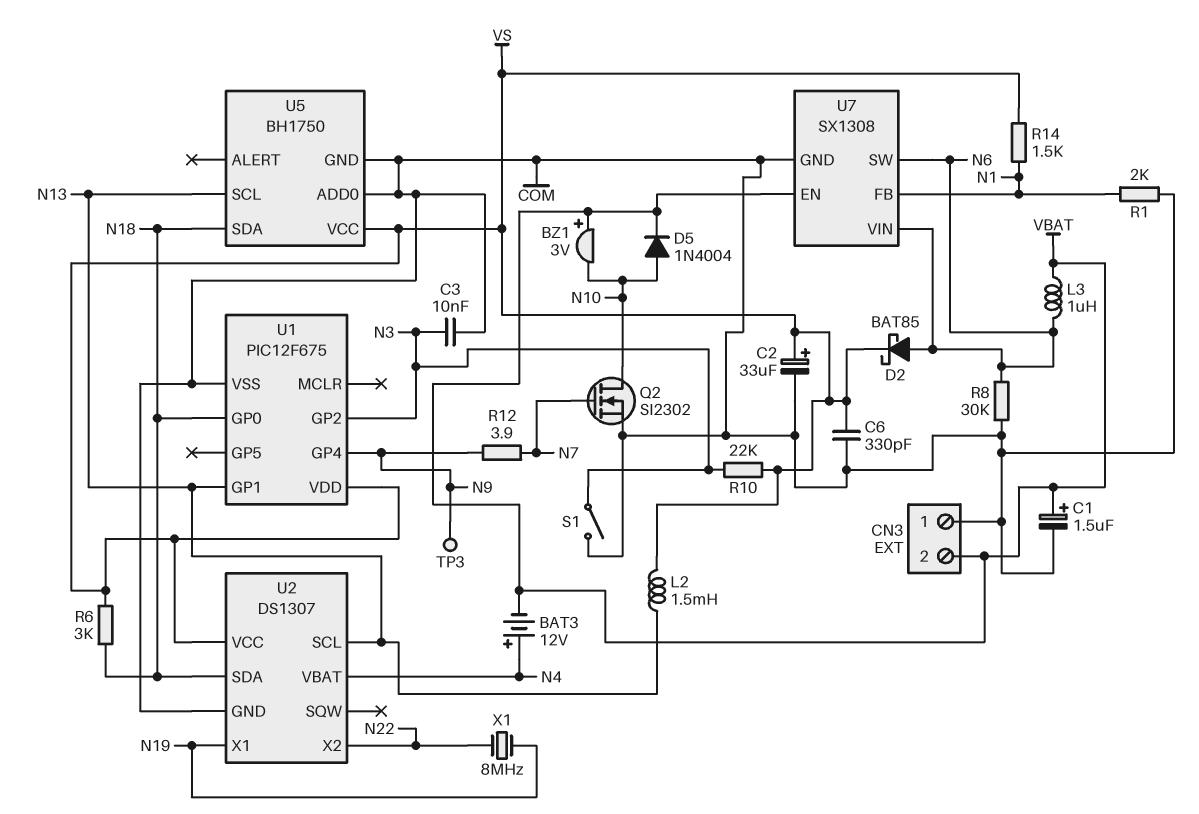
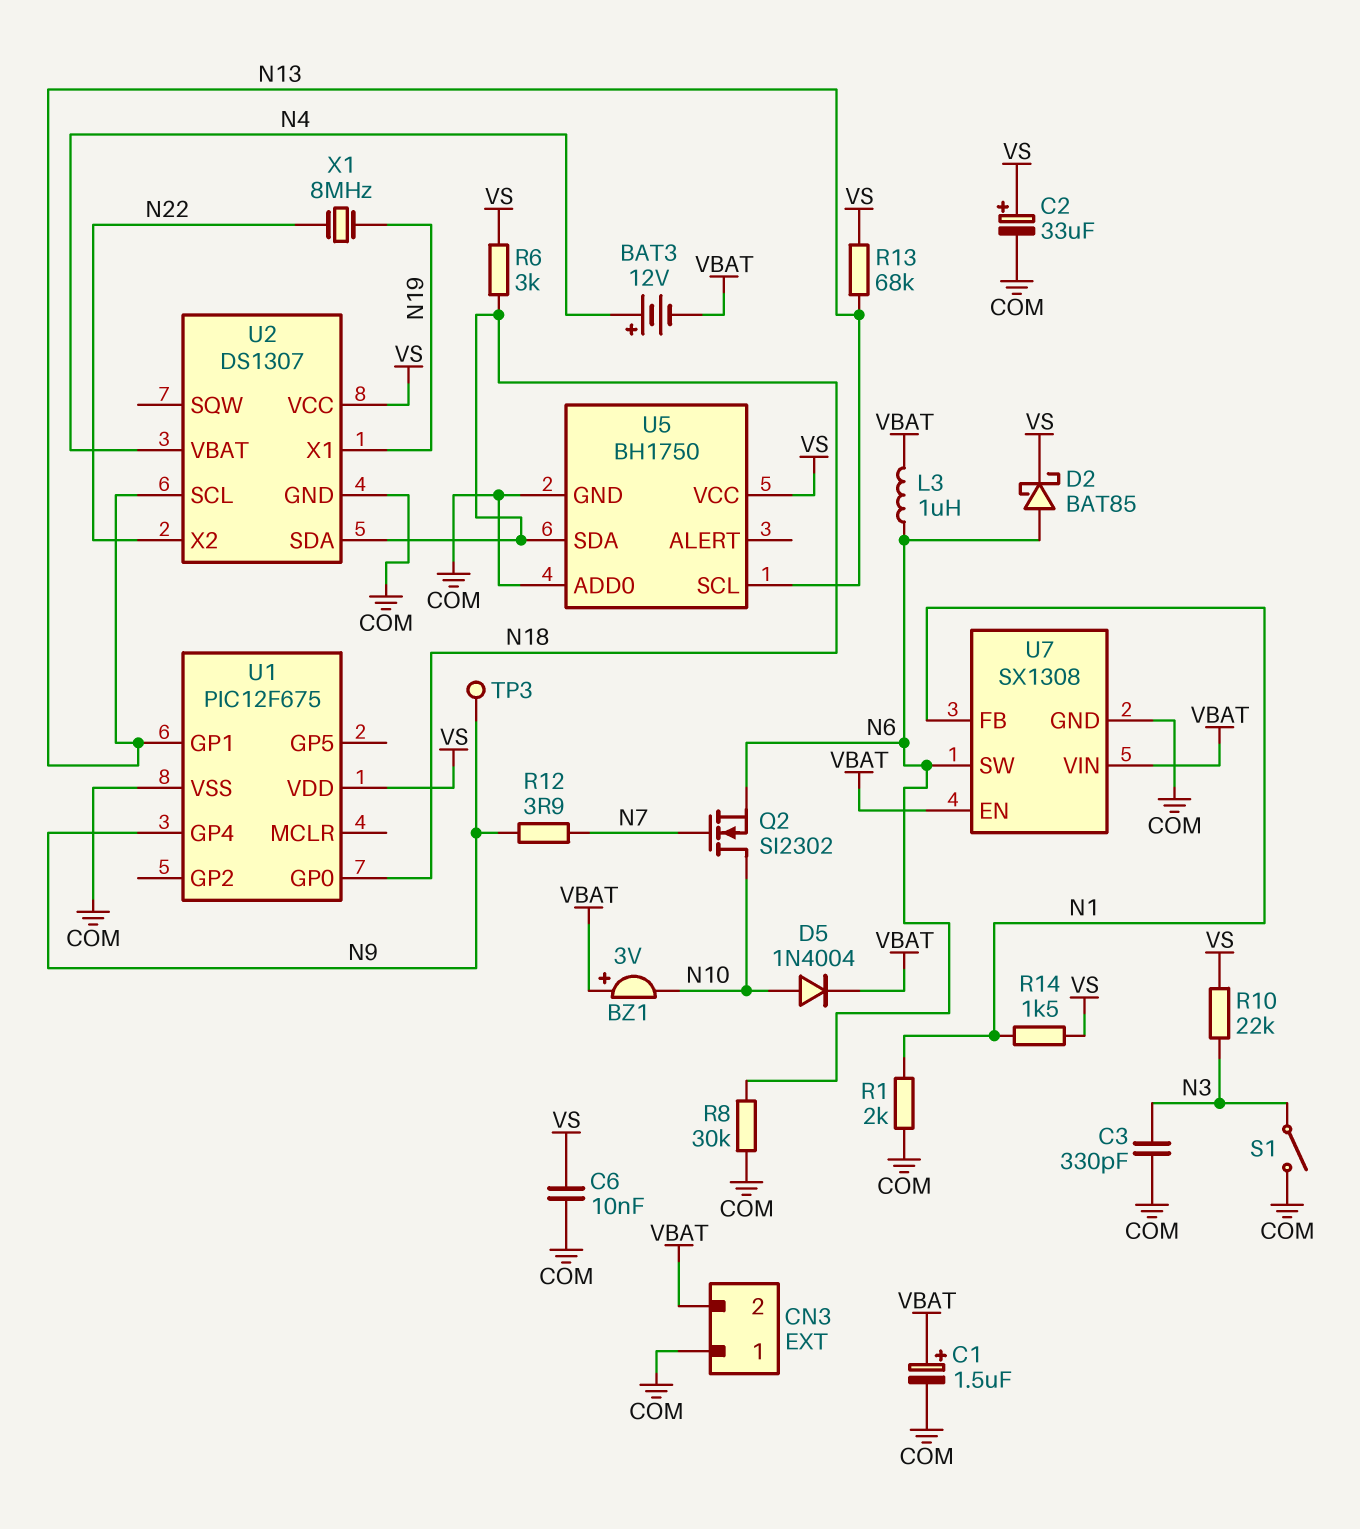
C3: 10nF (COM, N3) -> 330pF (COM, N3)
C6: 330pF (COM, VS) -> 10nF (COM, VS)
L2: 1.5mH (N13, VS) -> none
Q2: NMOS SI2302 (G N7, D N10, S COM) -> NMOS SI2302 (G N7, D N10, S N6)
R13: none -> 68k (N13, VS)
U1 pin GP2: N3 -> none
U7 pin VIN: N6 -> VBAT

